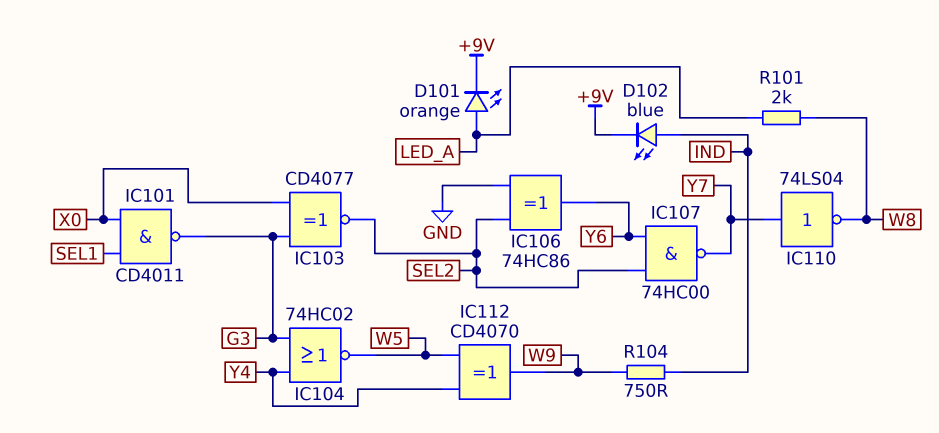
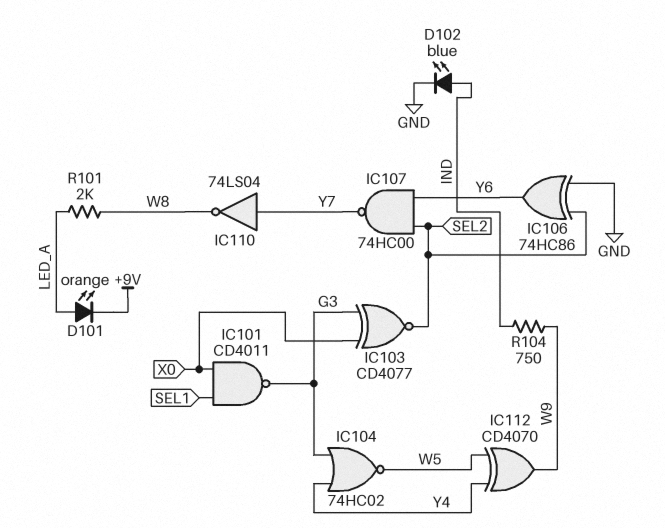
D102: LED blue (A IND, K +9V) -> LED blue (A IND, K GND)

